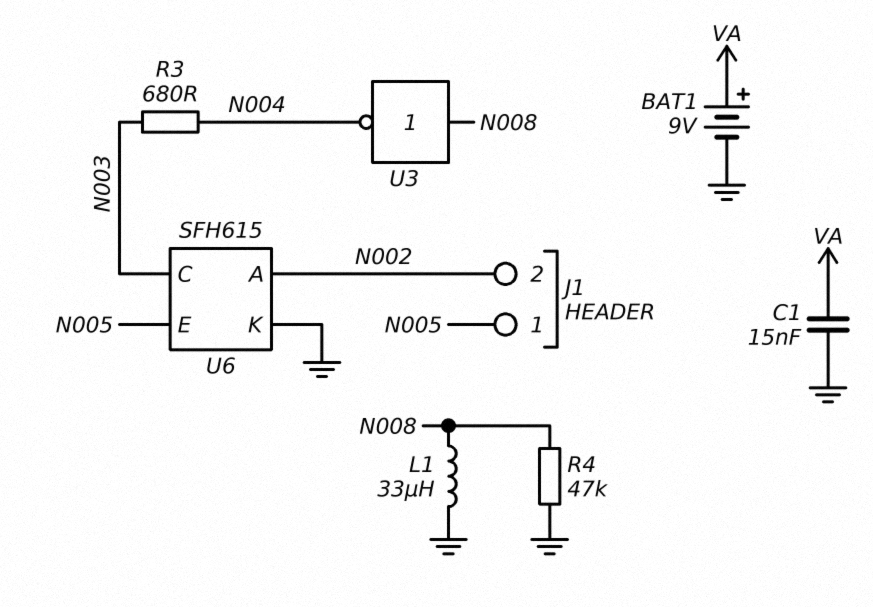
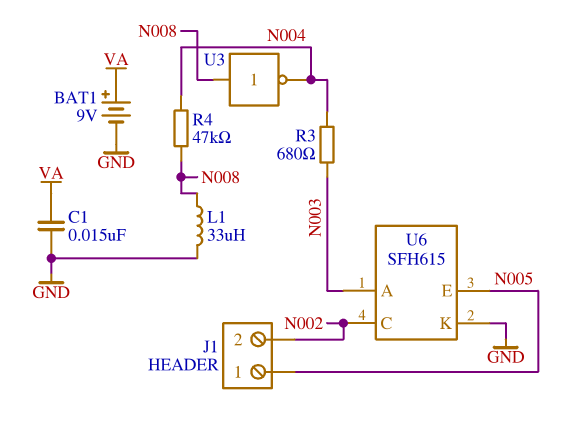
R4: 47k (GND, N008) -> 47k (N004, N008)
U6 pin A: N002 -> N003
U6 pin C: N003 -> N002

